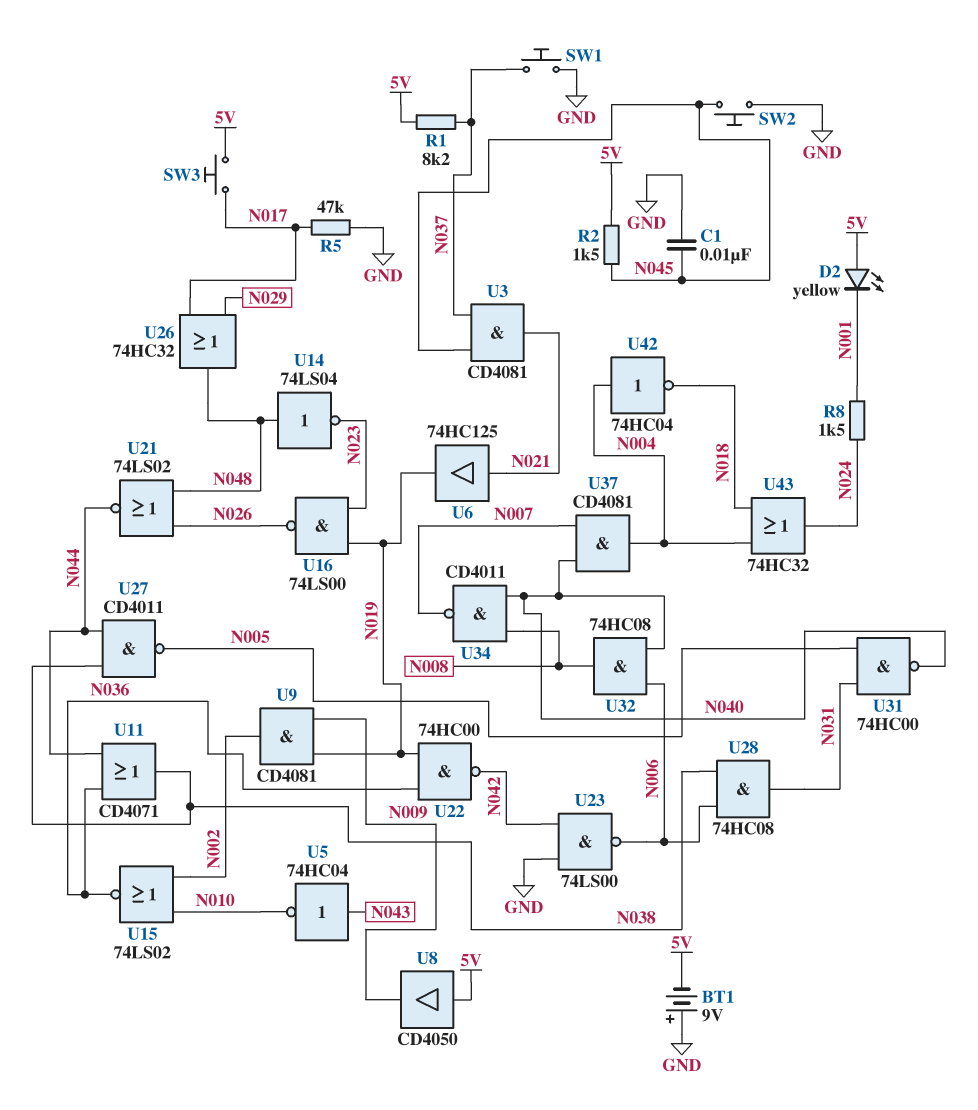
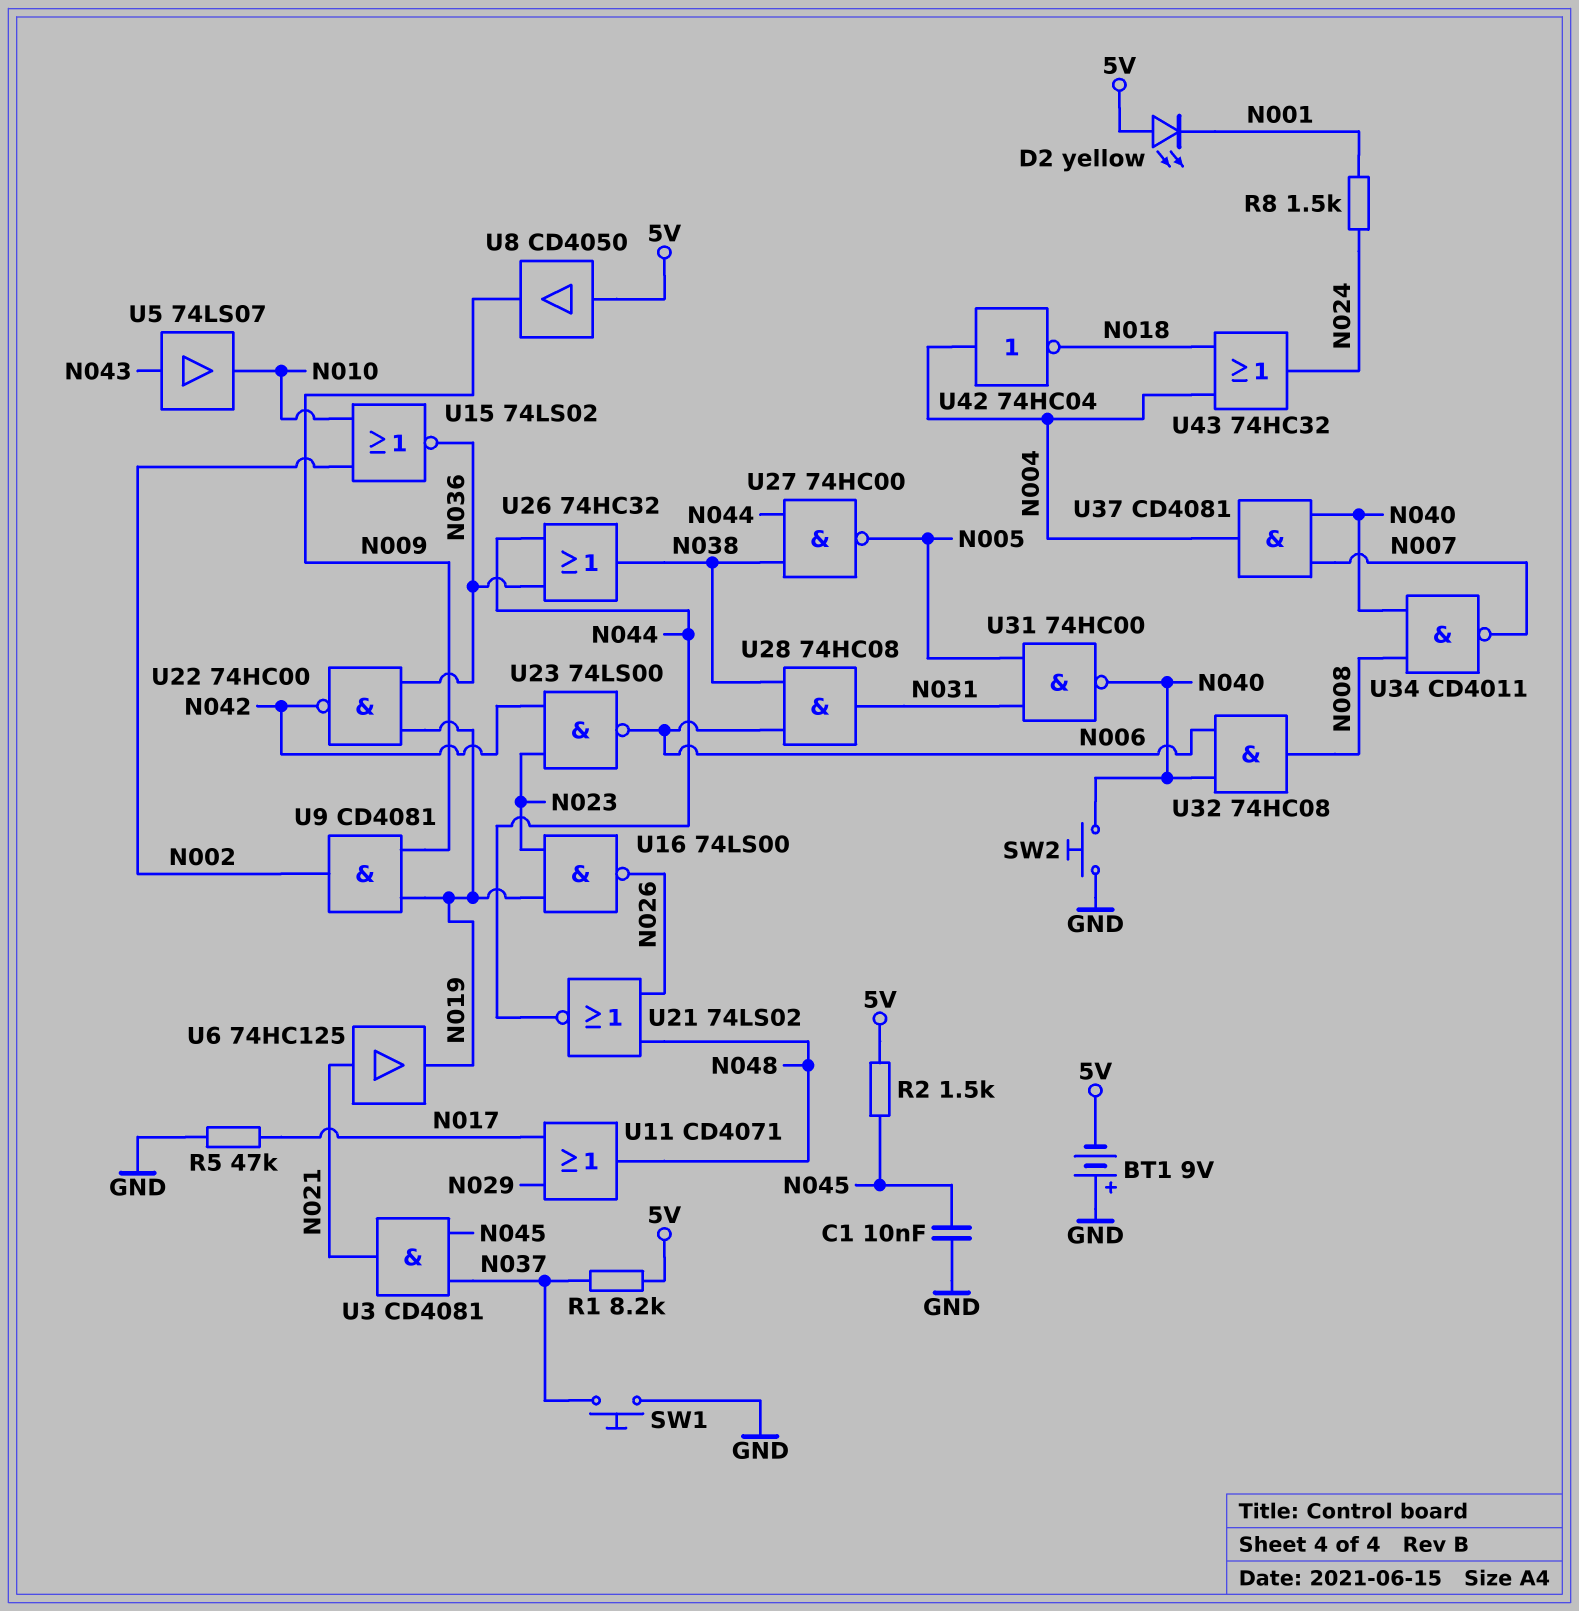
SW2: button (GND, N045) -> button (GND, N040)
SW3: button (5V, N017) -> none
U5: NOT 74HC04 (in N043, out N010) -> buffer 74LS07 (in N043, out N010)
U11: OR CD4071 (in N036, in N044, out N038) -> OR CD4071 (in N017, in N029, out N048)
U14: NOT 74LS04 (in N048, out N023) -> none
U23: NAND 74LS00 (in GND, in N042, out N006) -> NAND 74LS00 (in N023, in N042, out N006)
U26: OR 74HC32 (in N017, in N029, out N048) -> OR 74HC32 (in N036, in N044, out N038)
U27: NAND CD4011 (in N038, in N044, out N005) -> NAND 74HC00 (in N038, in N044, out N005)

